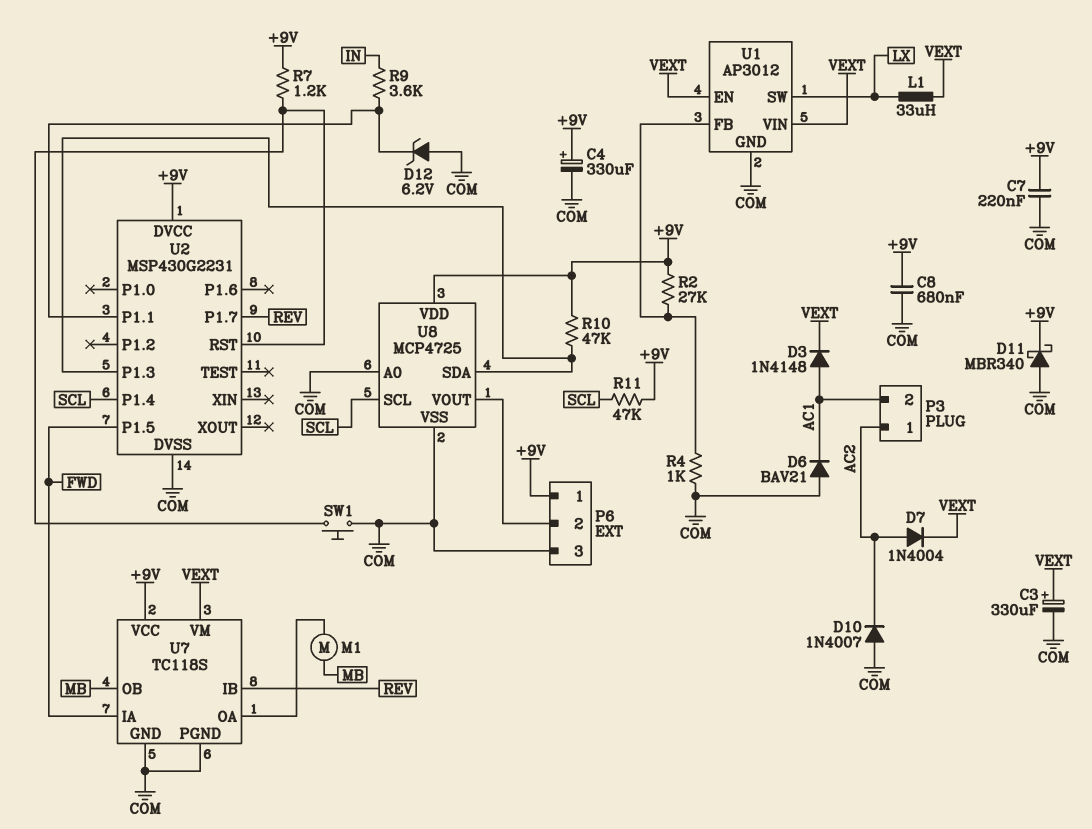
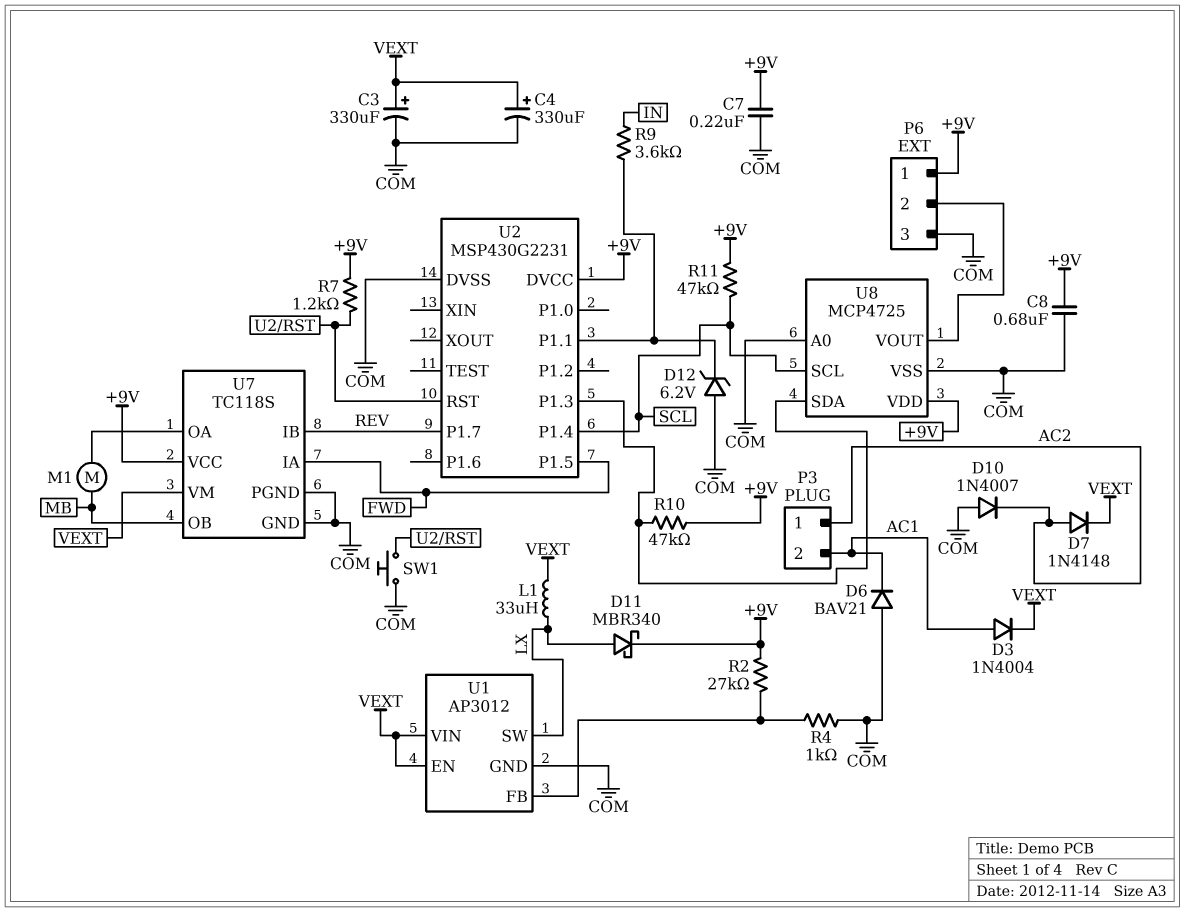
C4: 330uF (plus +9V, minus COM) -> 330uF (plus VEXT, minus COM)
D3: diode 1N4148 (A AC1, K VEXT) -> diode 1N4004 (A AC1, K VEXT)
D7: diode 1N4004 (A AC2, K VEXT) -> diode 1N4148 (A AC2, K VEXT)
D11: schottky MBR340 (A COM, K +9V) -> schottky MBR340 (A LX, K +9V)

